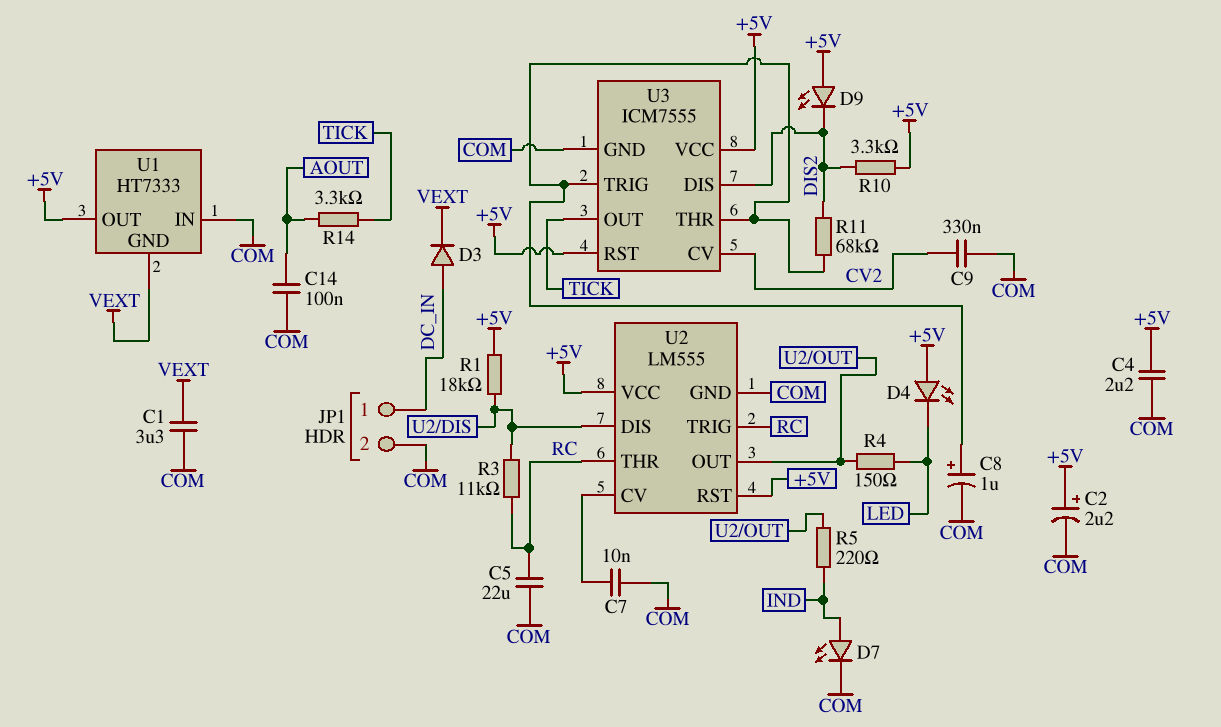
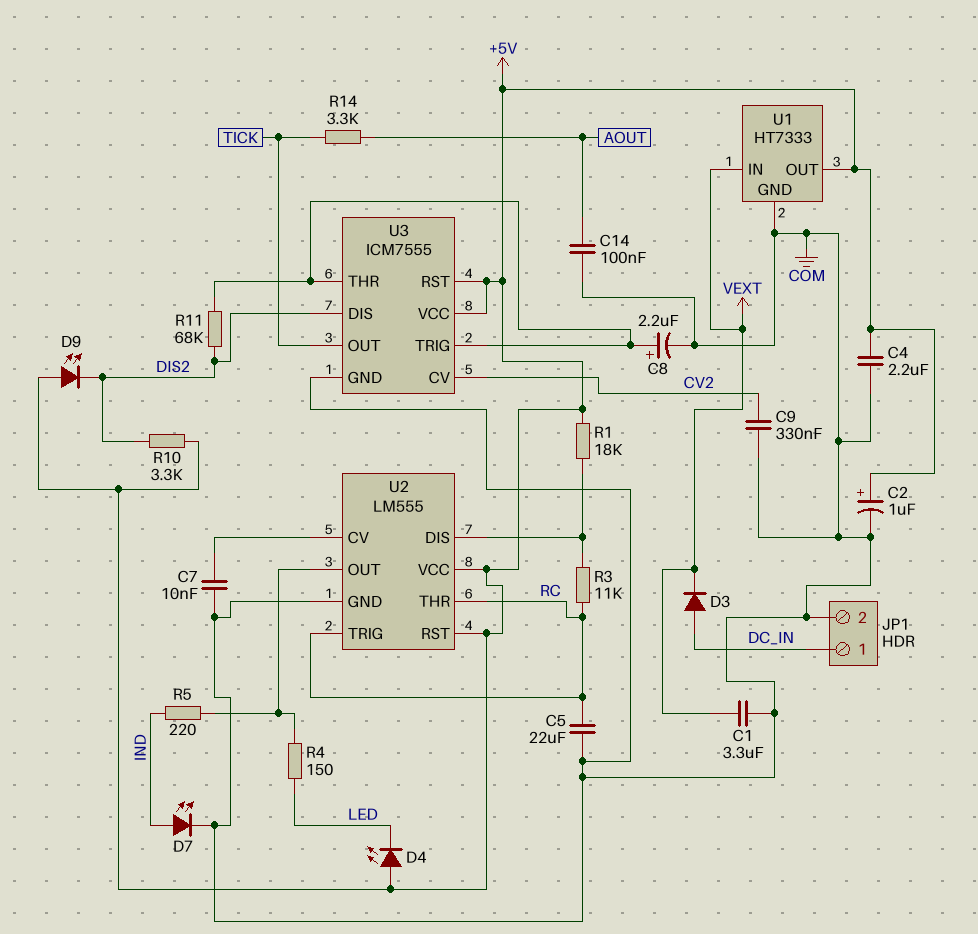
C2: 2.2uF (plus +5V, minus COM) -> 1uF (plus +5V, minus COM)
C8: 1uF (plus U3/THR, minus COM) -> 2.2uF (plus U3/THR, minus COM)
U1 pin GND: VEXT -> COM
U1 pin IN: COM -> VEXT

